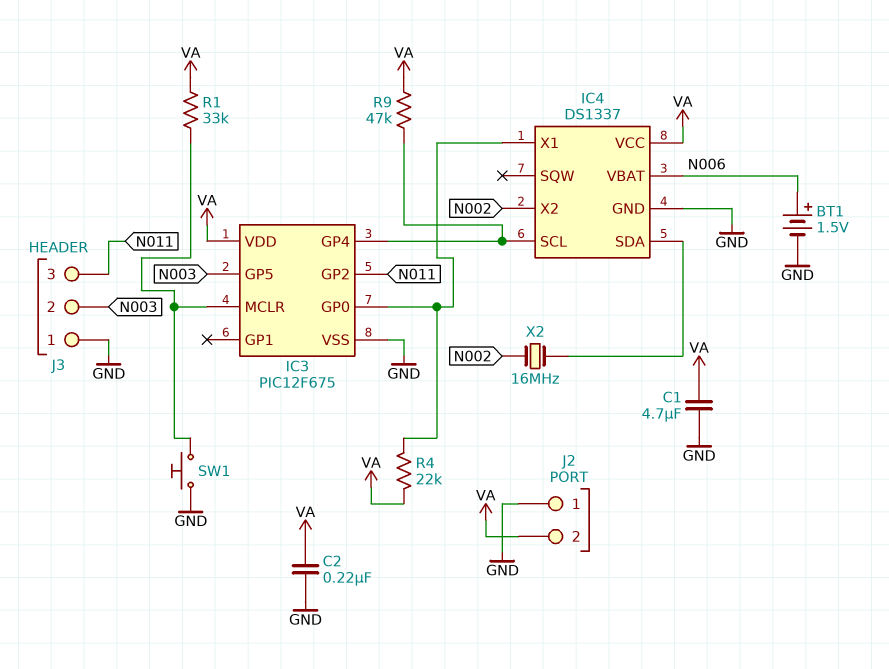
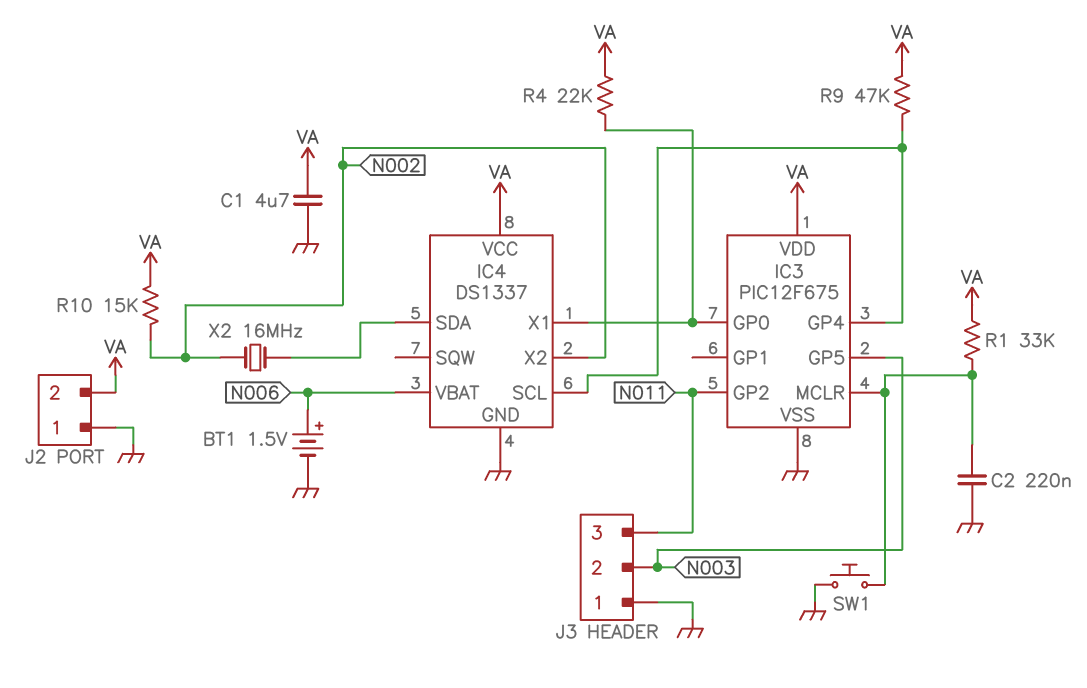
C2: 220nF (GND, VA) -> 220nF (GND, IC3/MCLR)
R10: none -> 15k (N002, VA)

